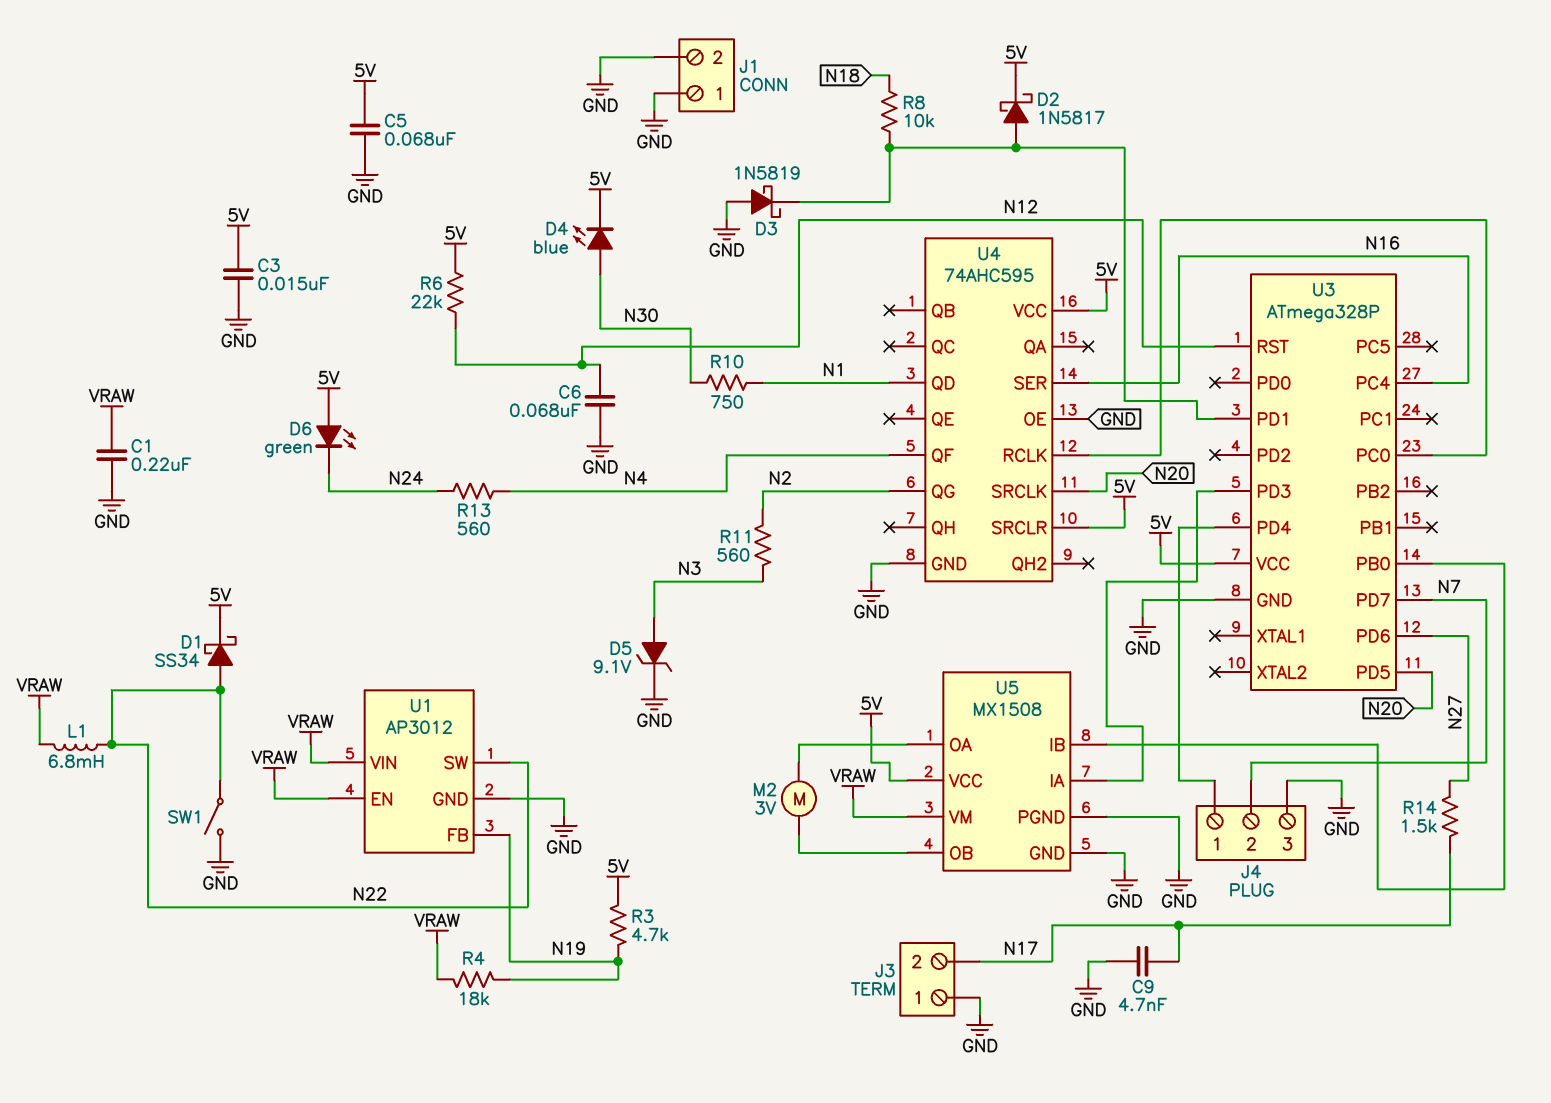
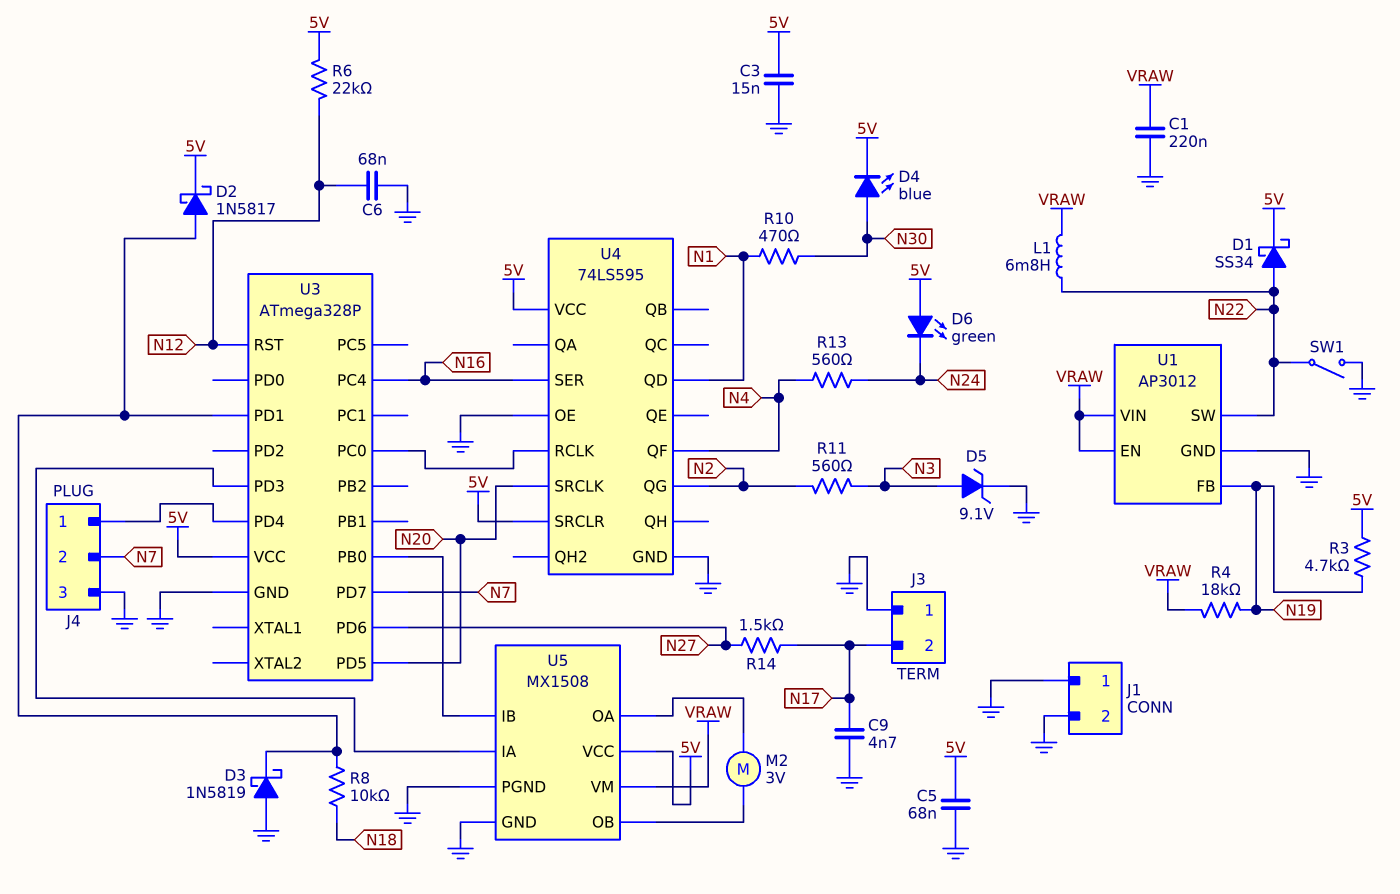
R10: 750 (N1, N30) -> 470 (N1, N30)
U4: 74AHC595 -> 74LS595

